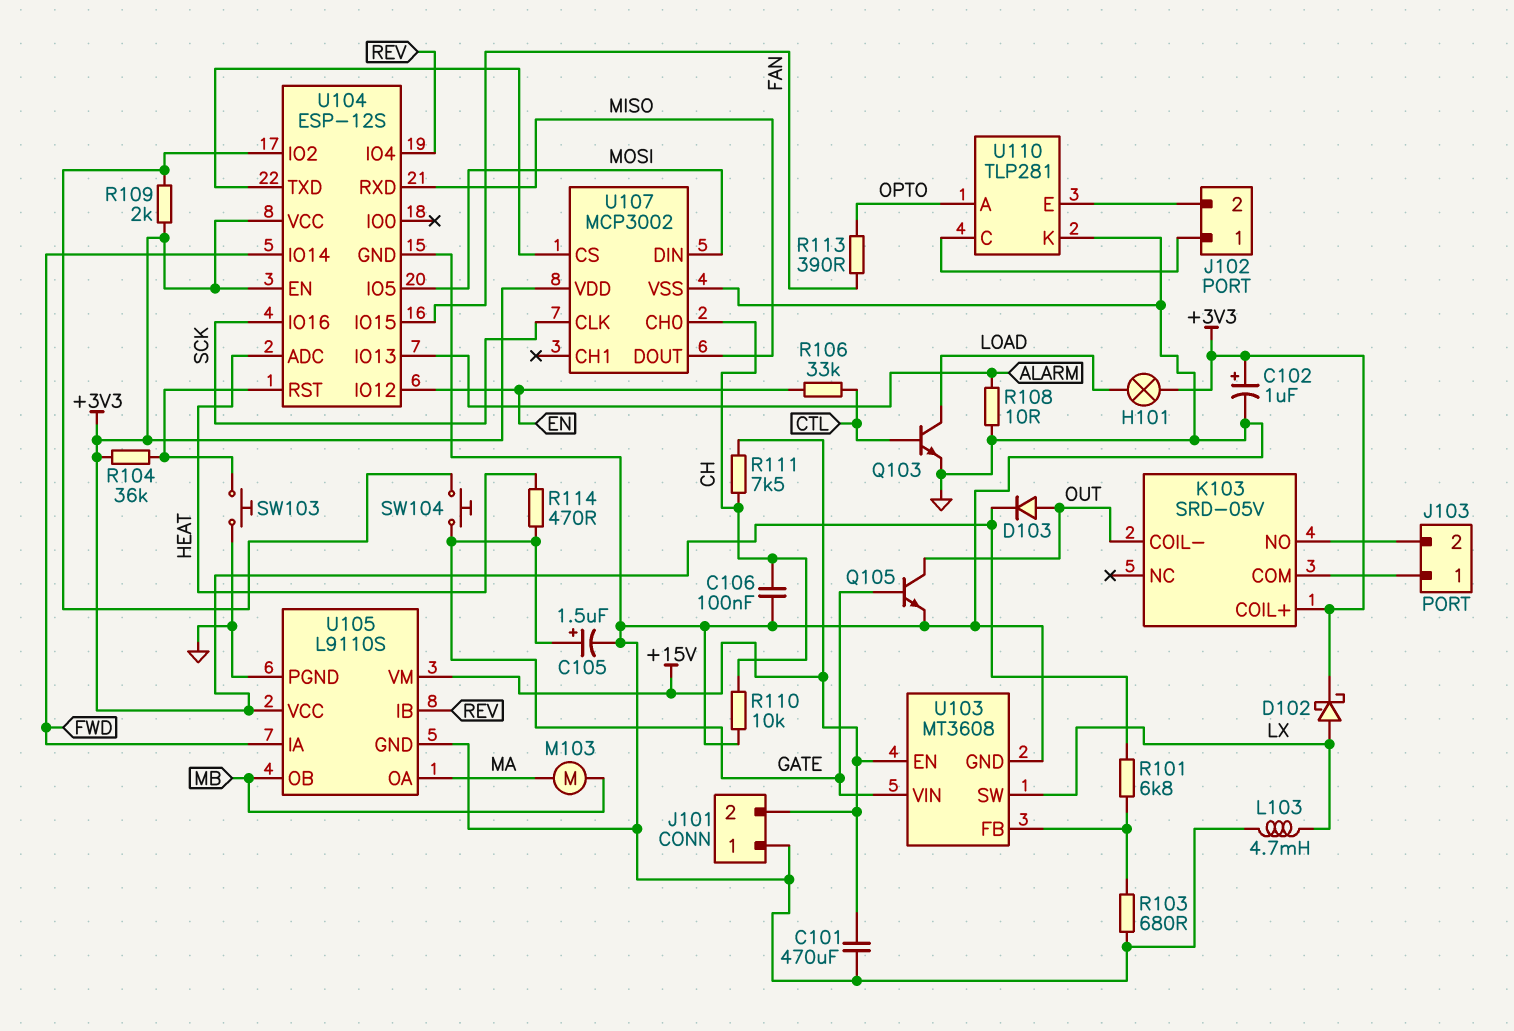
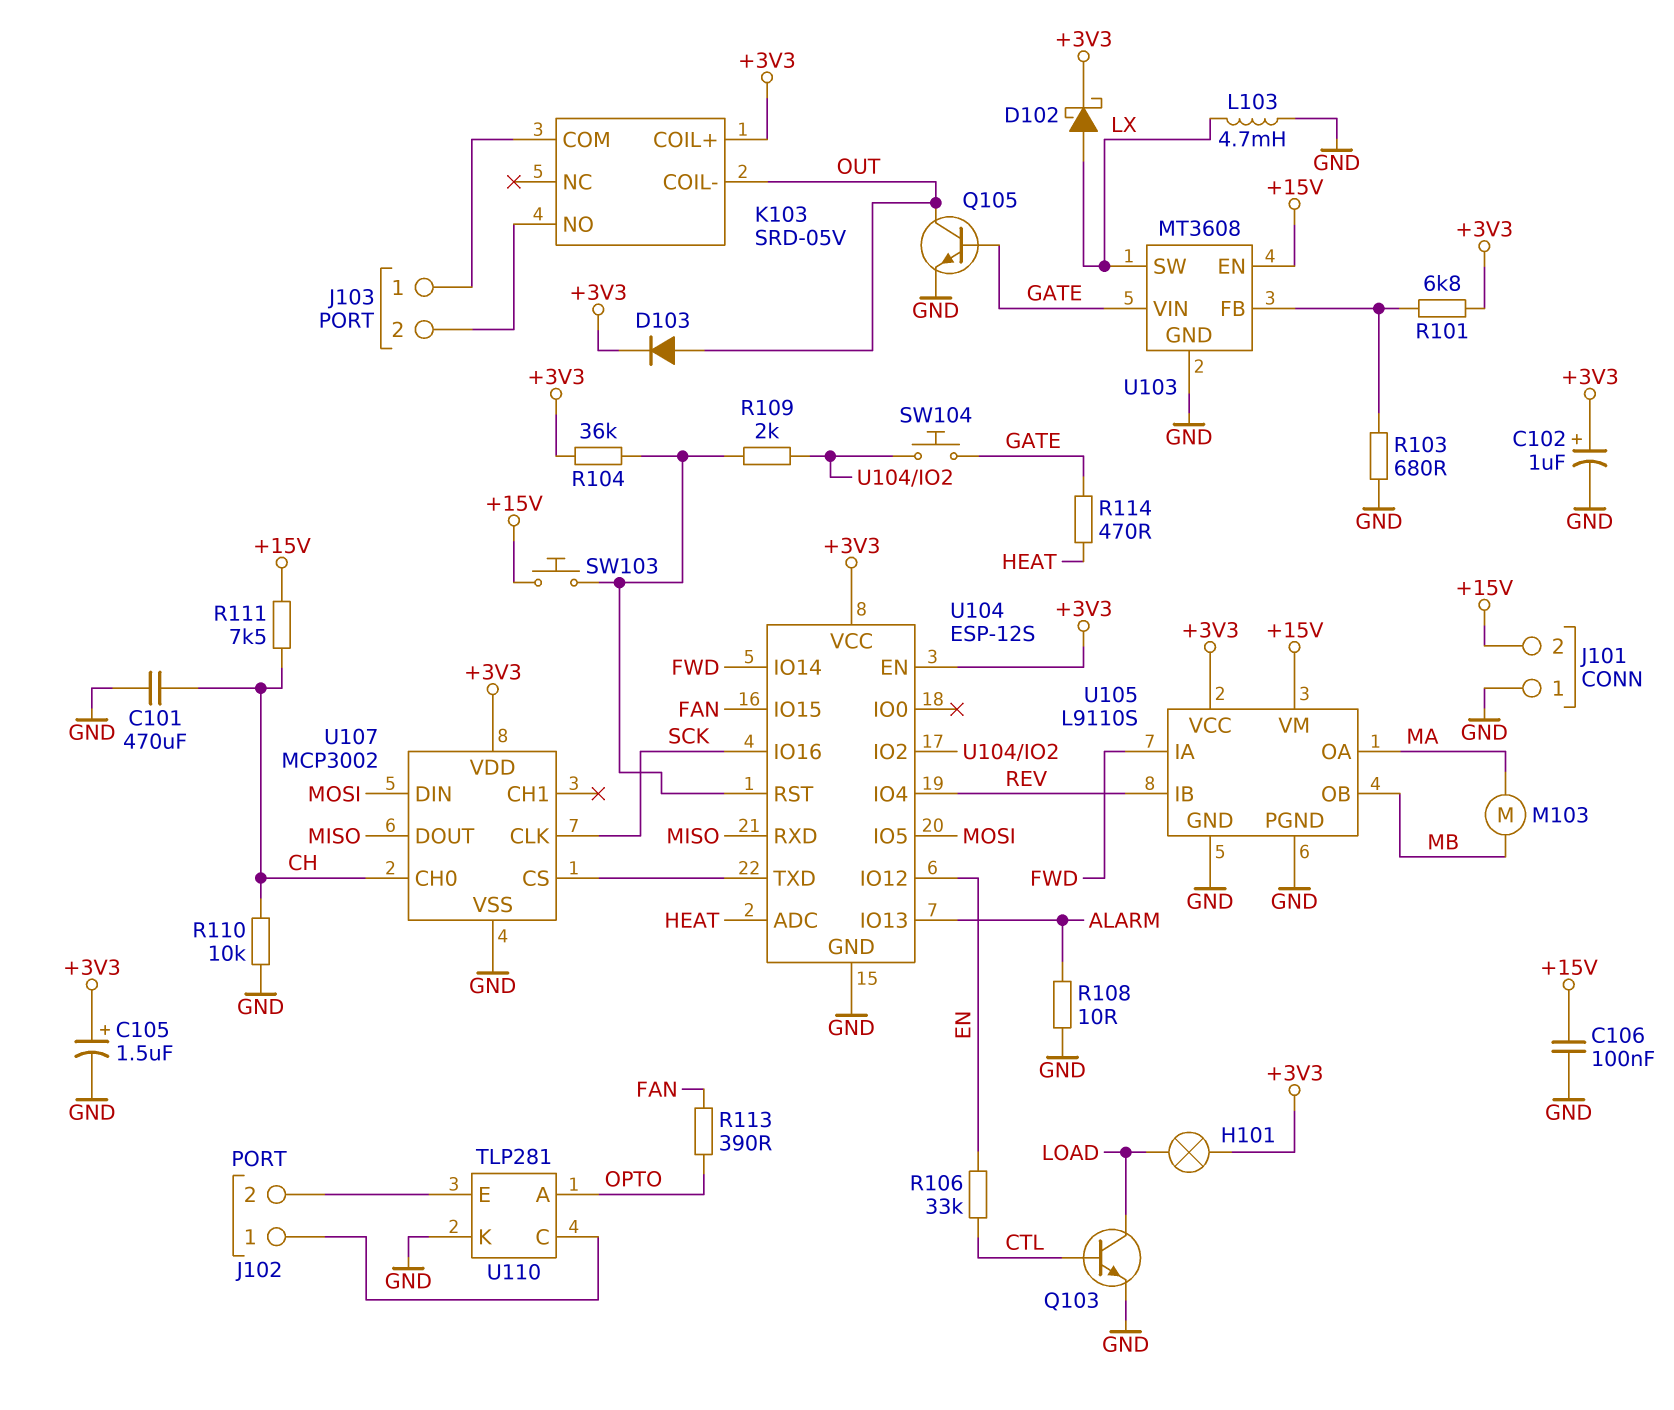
C101: 470uF (+15V, GND) -> 470uF (CH, GND)
C105: 1.5uF (plus GATE, minus GND) -> 1.5uF (plus +3V3, minus GND)
C106: 100nF (CH, GND) -> 100nF (+15V, GND)
R109: 2k (+3V3, U104/IO2) -> 2k (U104/IO2, U104/RST)
SW103: button (GND, U104/RST) -> button (+15V, U104/RST)

